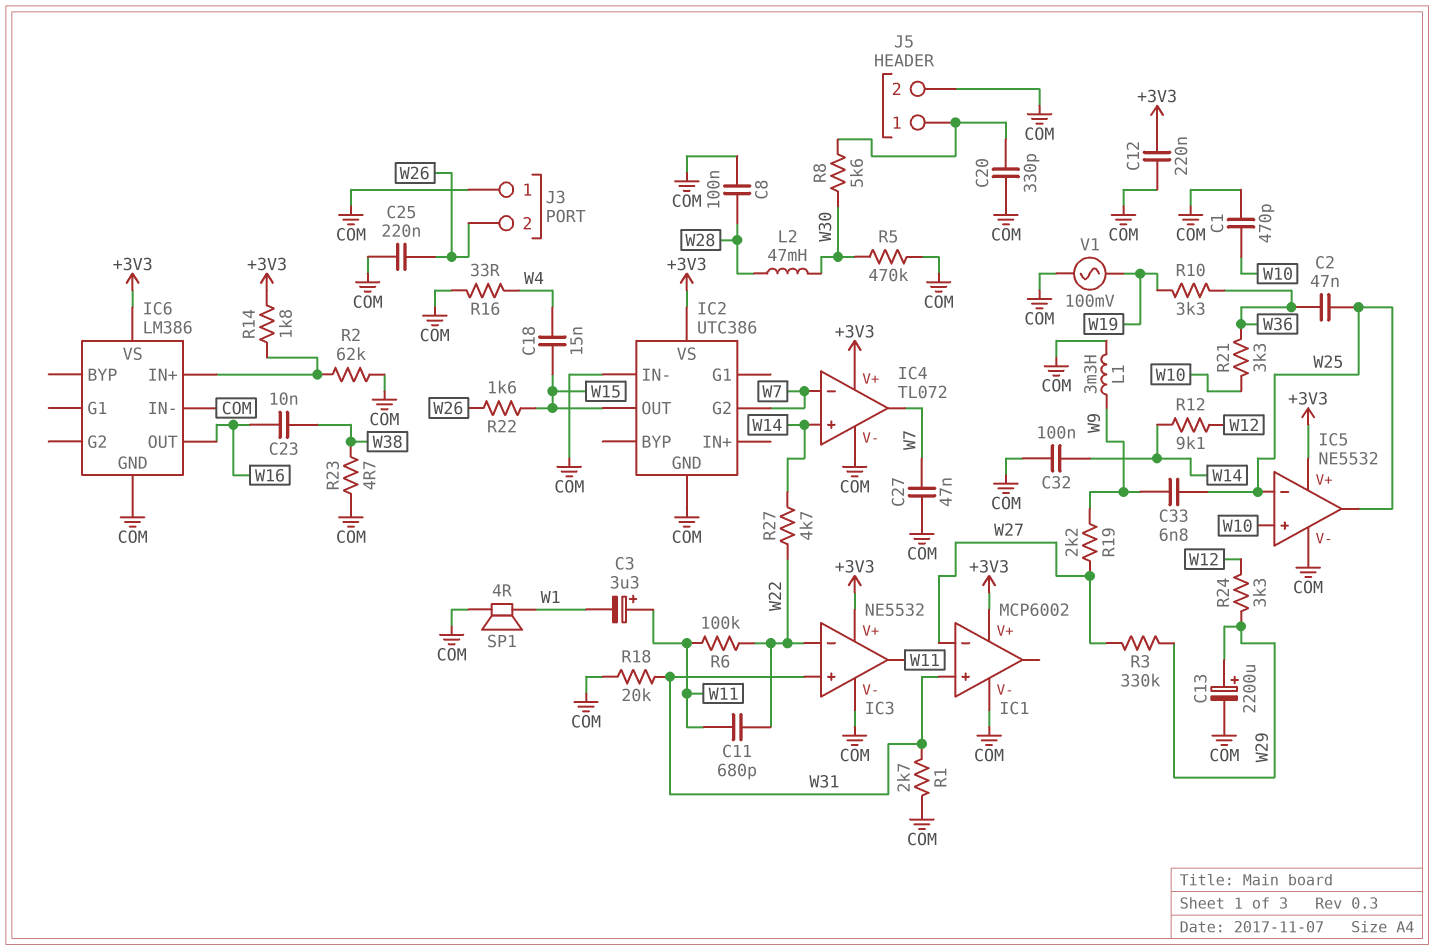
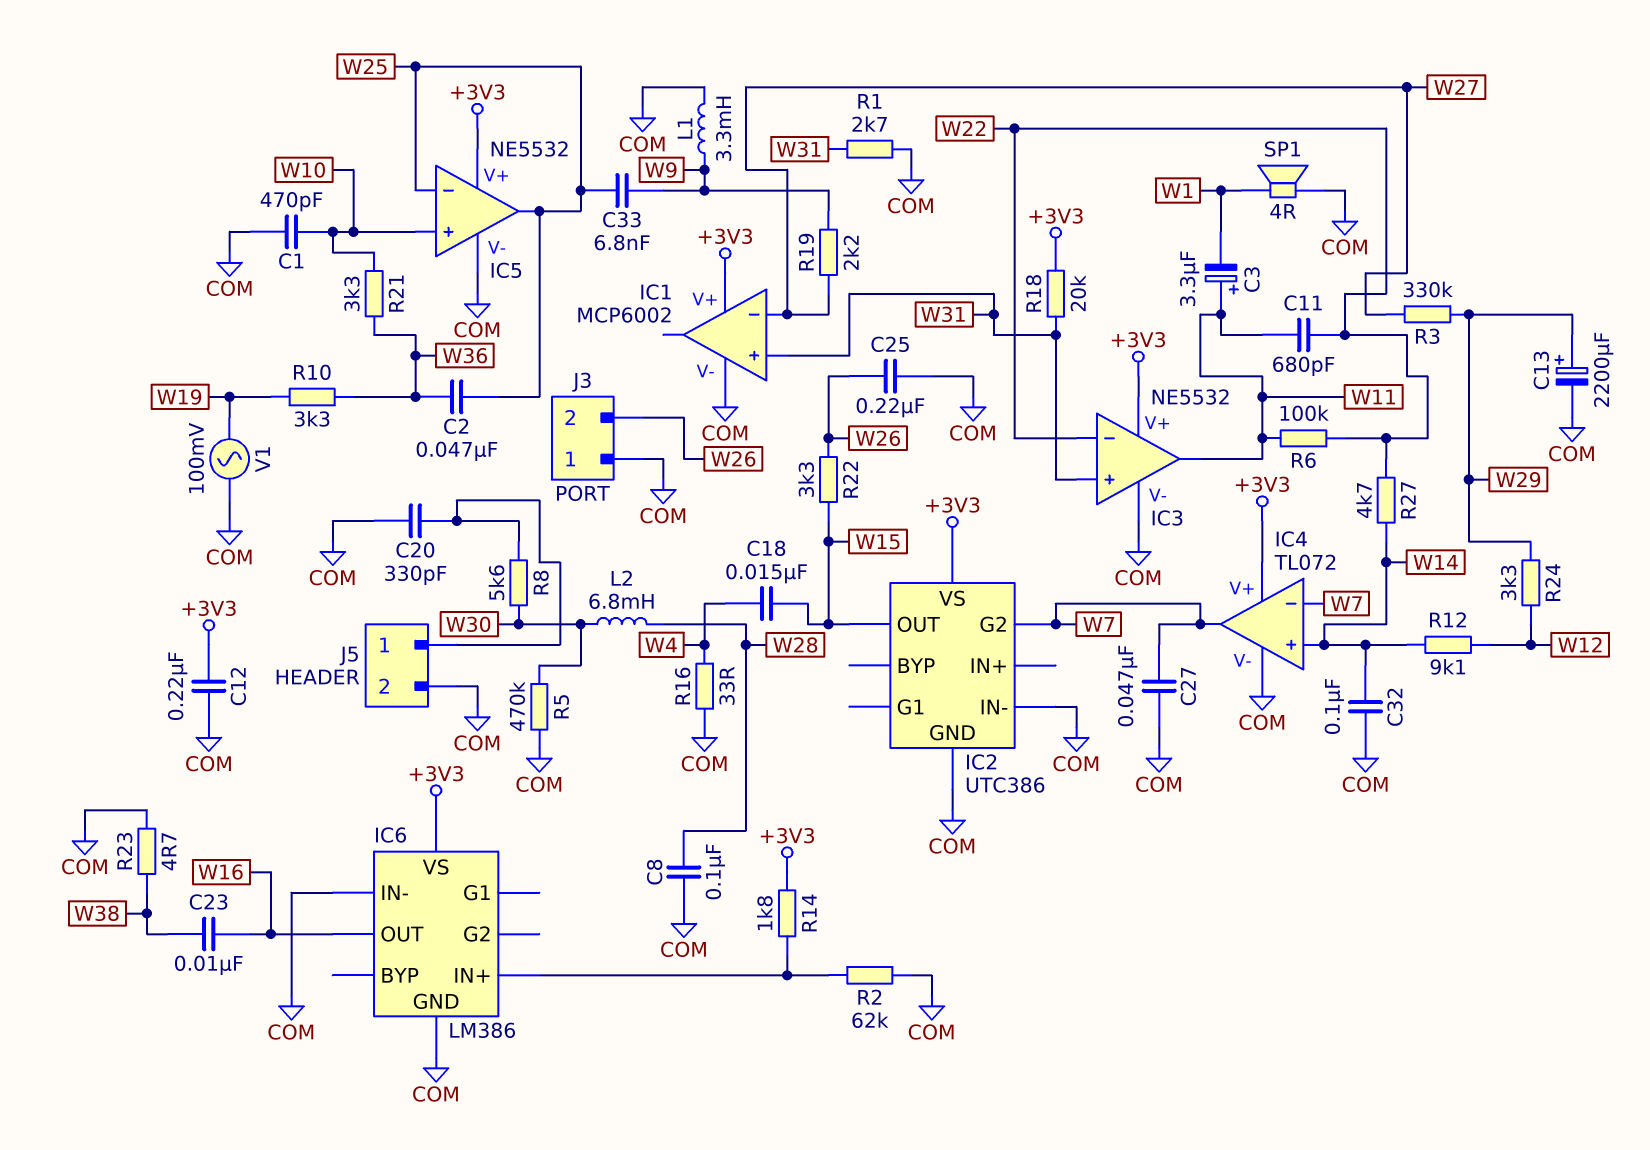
L2: 47mH (W28, W30) -> 6.8mH (W28, W30)
R18: 20k (COM, W31) -> 20k (+3V3, W31)
R22: 1.6k (W15, W26) -> 3.3k (W15, W26)

